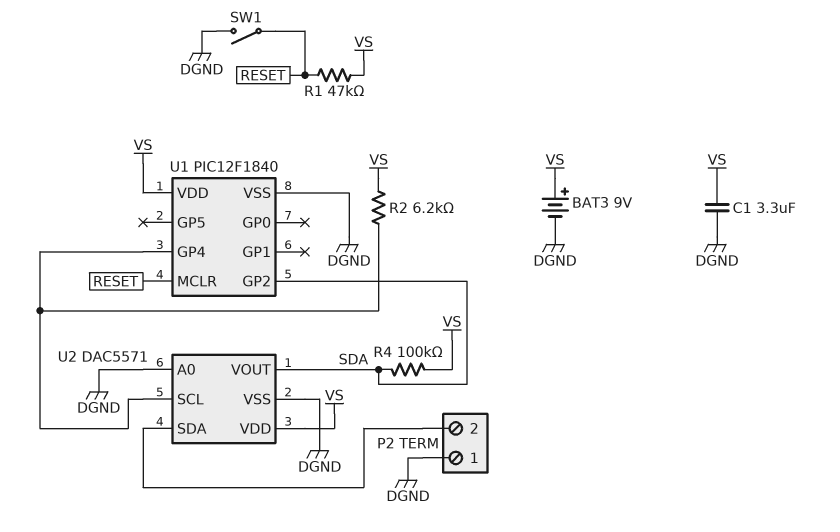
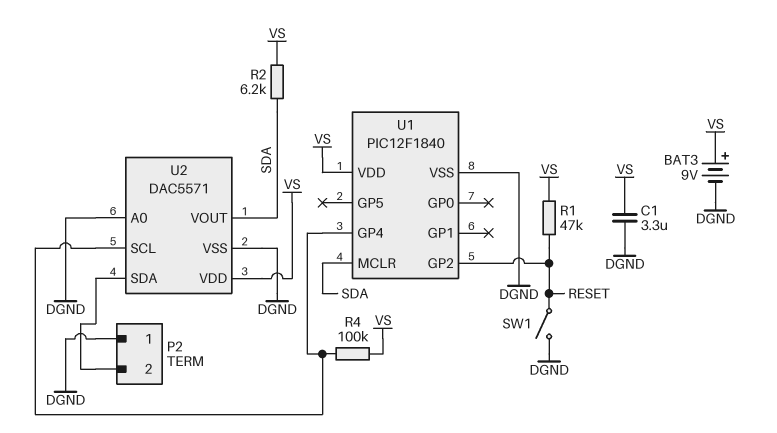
R2: 6.2k (U1/GP4, VS) -> 6.2k (SDA, VS)
R4: 100k (SDA, VS) -> 100k (U1/GP4, VS)
U1 pin GP2: SDA -> RESET
U1 pin MCLR: RESET -> SDA

